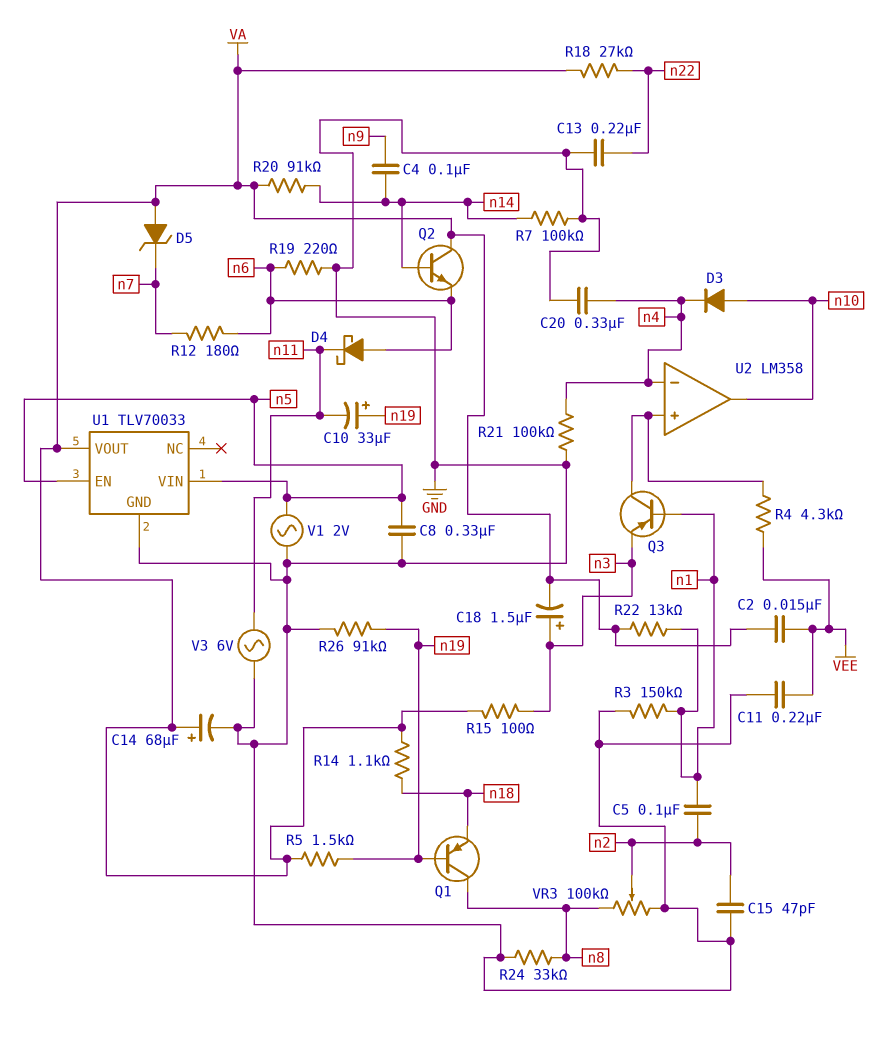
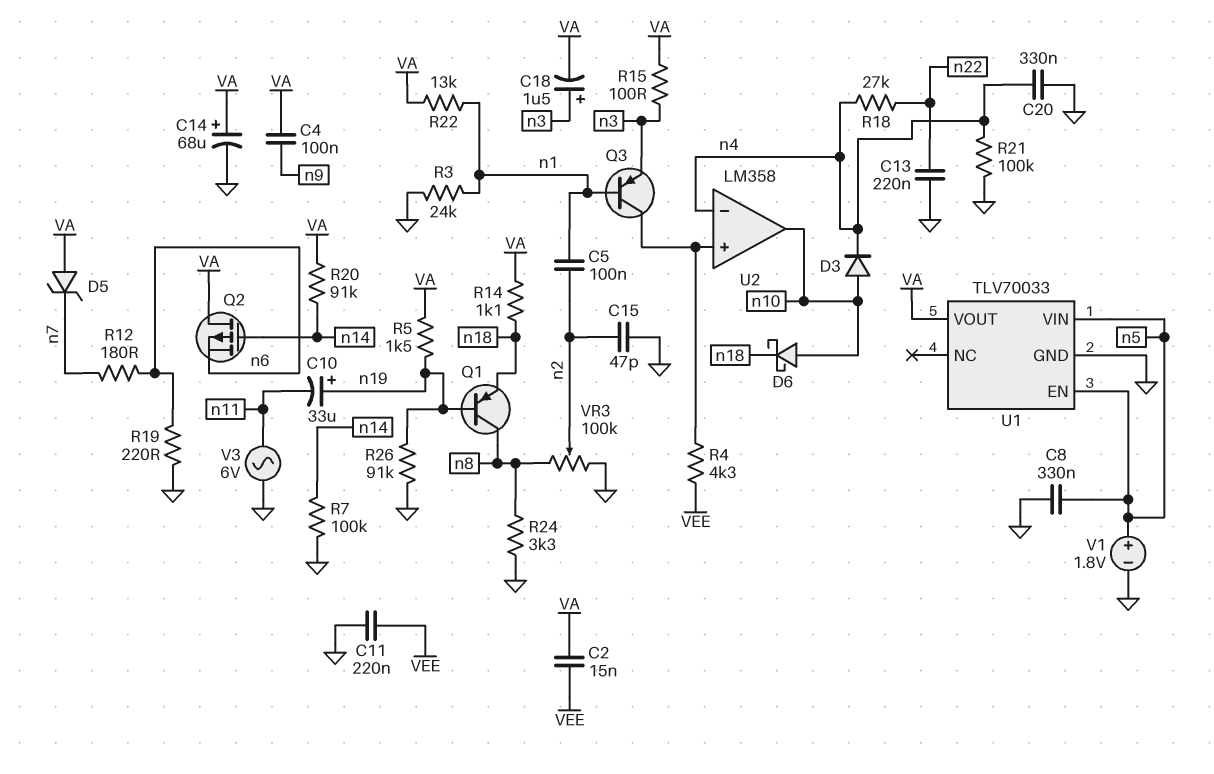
C4: 100nF (n9, n14) -> 100nF (VA, n9)
D4: schottky (A n6, K n11) -> none
D6: none -> schottky (A n10, K n18)
Q2: NPN (B n14, C VA, E n6) -> PMOS (G n14, D VA, S n6)
R3: 150k (GND, n1) -> 24k (GND, n1)
R18: 27k (VA, n22) -> 27k (n4, n22)
R24: 33k (GND, n8) -> 3.3k (GND, n8)
V1: AC 2V (GND, n5) -> 1.8V (plus n5, minus GND)

